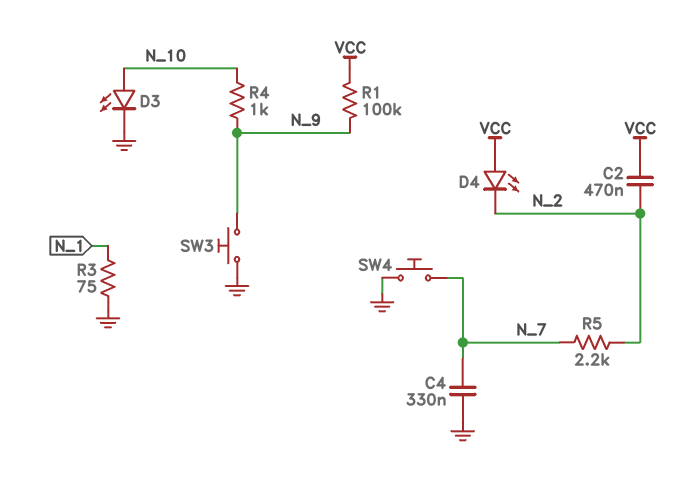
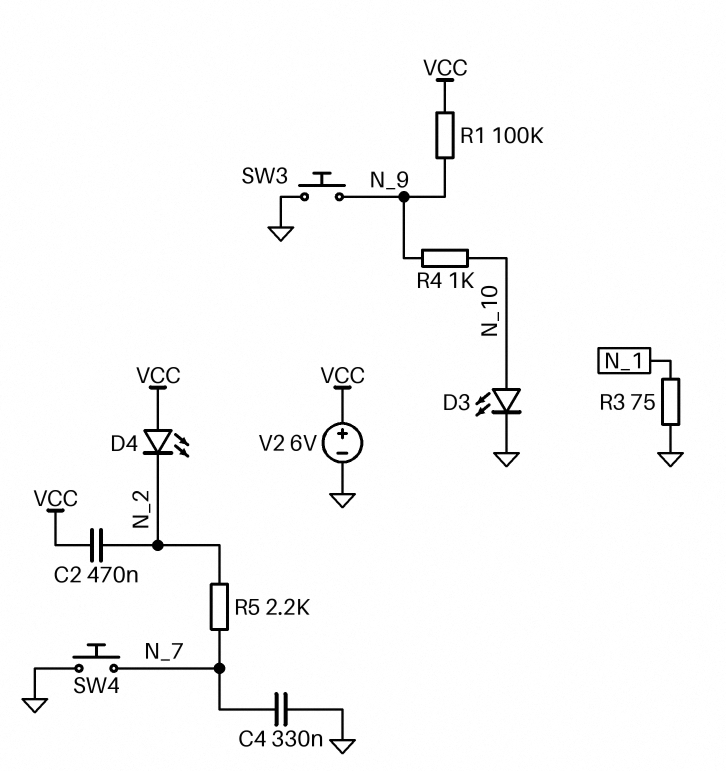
V2: none -> 6V (plus VCC, minus GND)

